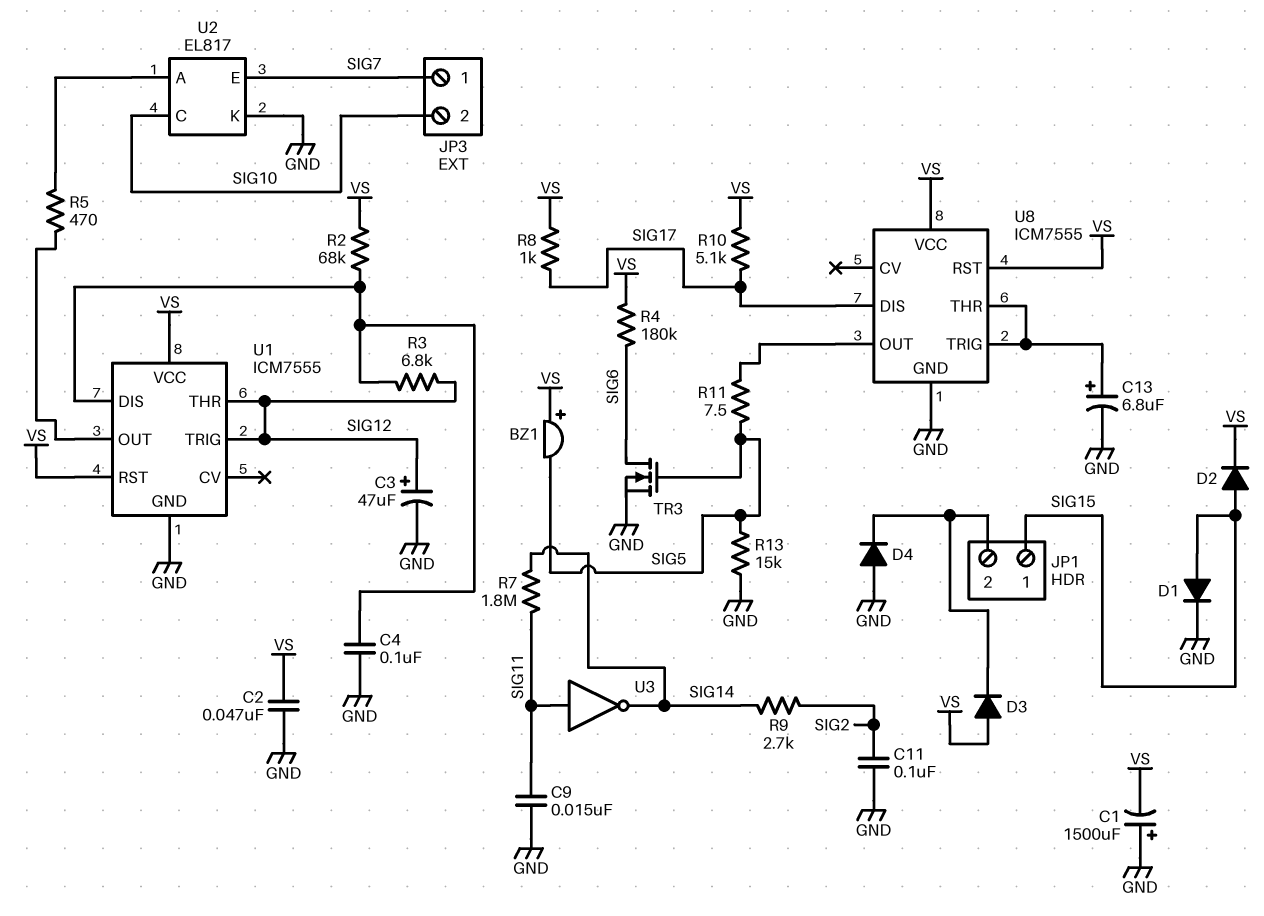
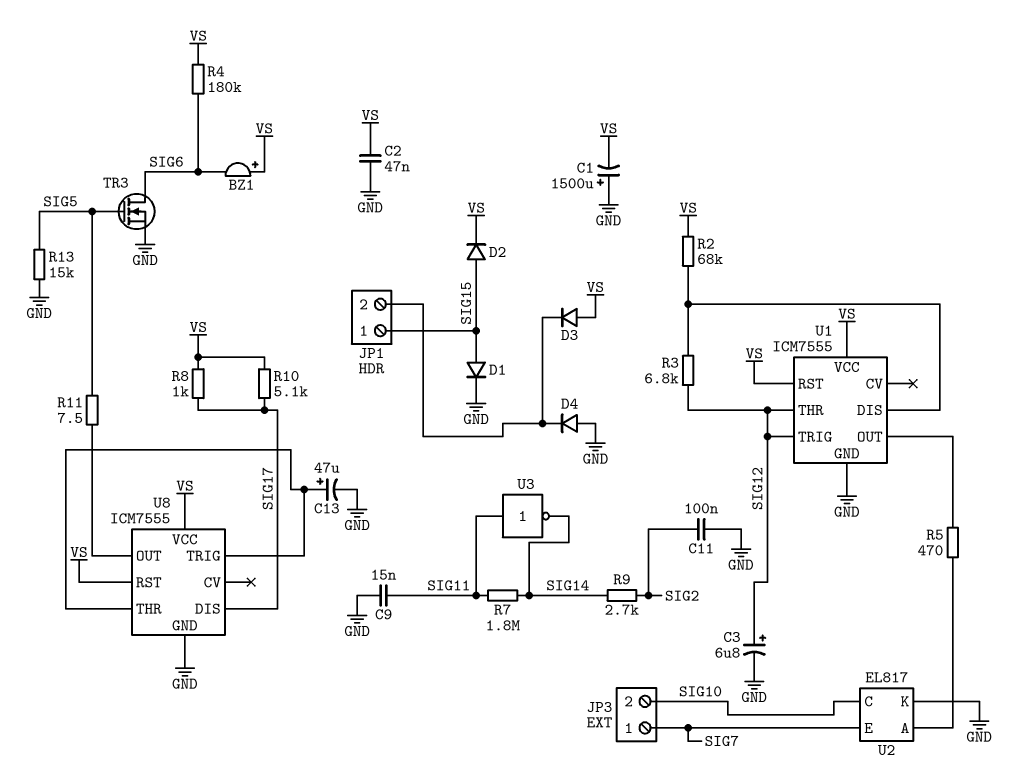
BZ1: buzzer (plus VS, minus SIG5) -> buzzer (plus VS, minus SIG6)
C3: 47uF (plus SIG12, minus GND) -> 6.8uF (plus SIG12, minus GND)
C4: 100nF (GND, U1/DIS) -> none
C13: 6.8uF (plus U8/THR, minus GND) -> 47uF (plus U8/THR, minus GND)

